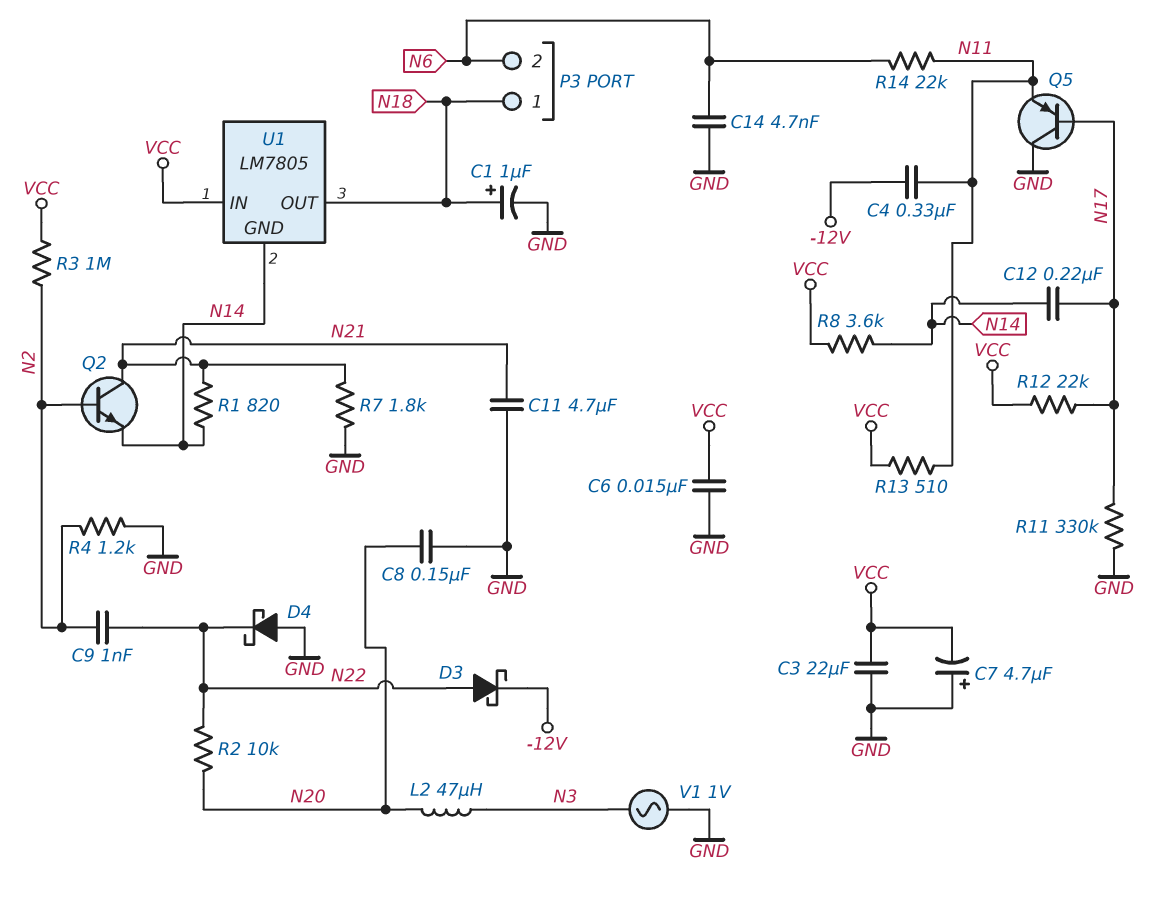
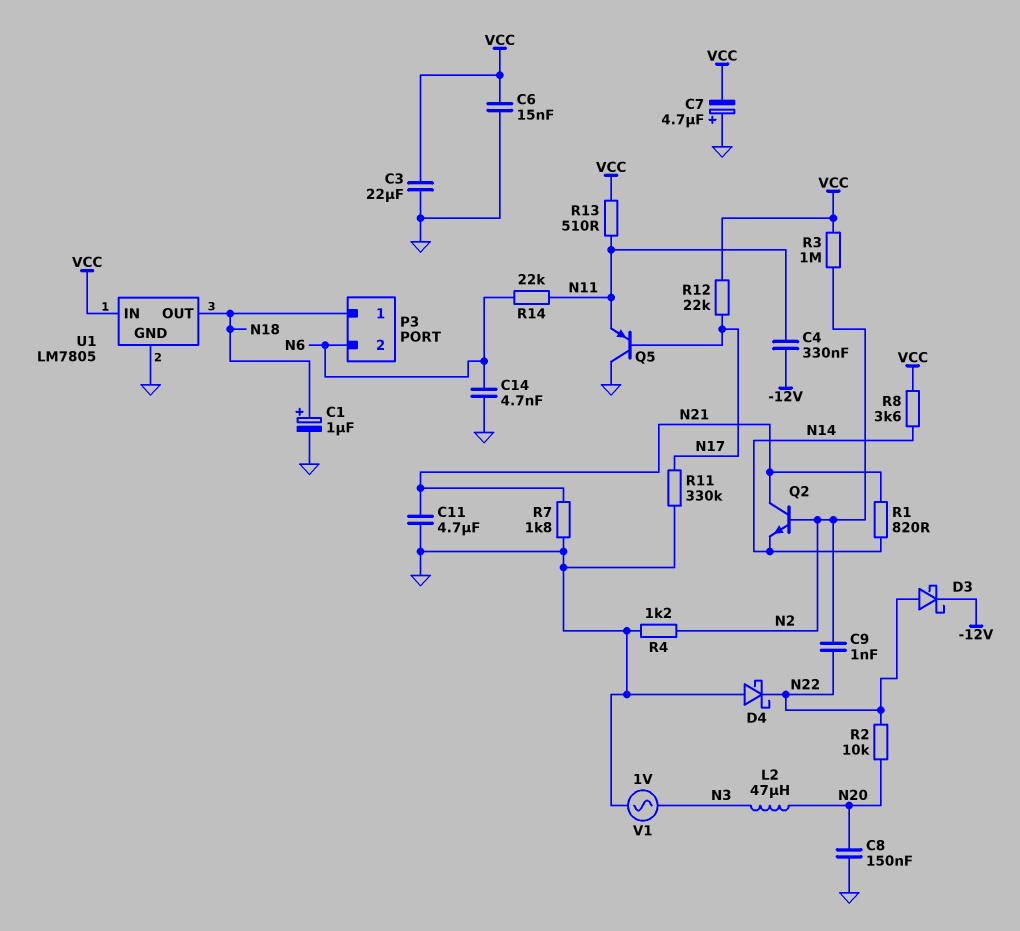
C12: 220nF (N14, N17) -> none
U1 pin GND: N14 -> GND

